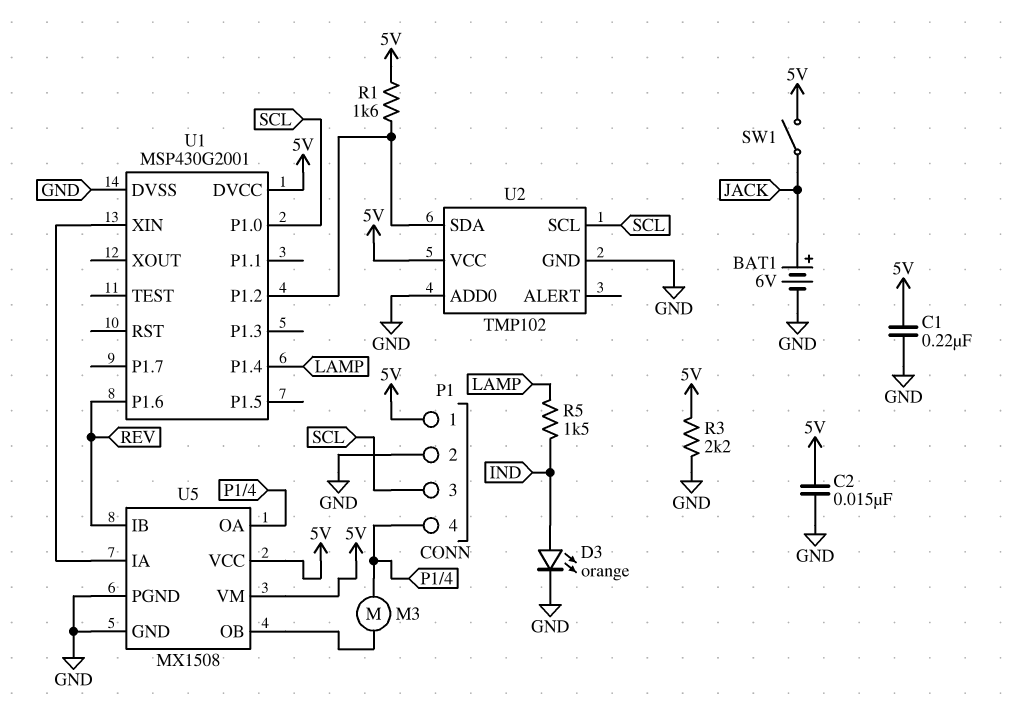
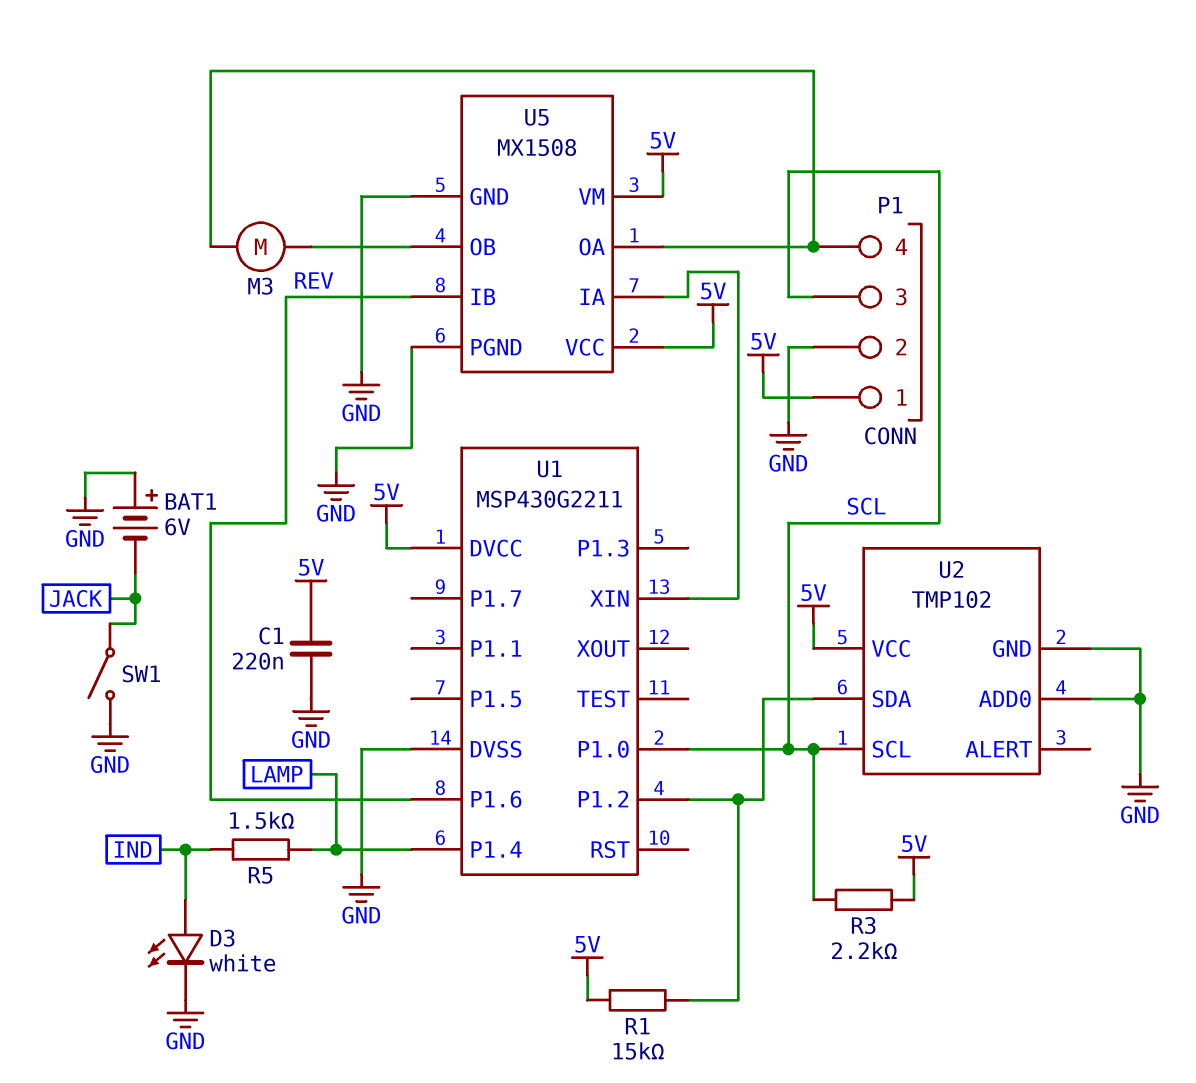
BAT1: 6V (plus JACK, minus GND) -> 6V (plus GND, minus JACK)
C2: 15nF (5V, GND) -> none
D3: LED orange (A IND, K GND) -> LED white (A IND, K GND)
R1: 1.6k (5V, U1/P1.2) -> 15k (5V, U1/P1.2)
R3: 2.2k (5V, GND) -> 2.2k (5V, SCL)
SW1: switch (5V, JACK) -> switch (GND, JACK)
U1: MSP430G2001 -> MSP430G2211

